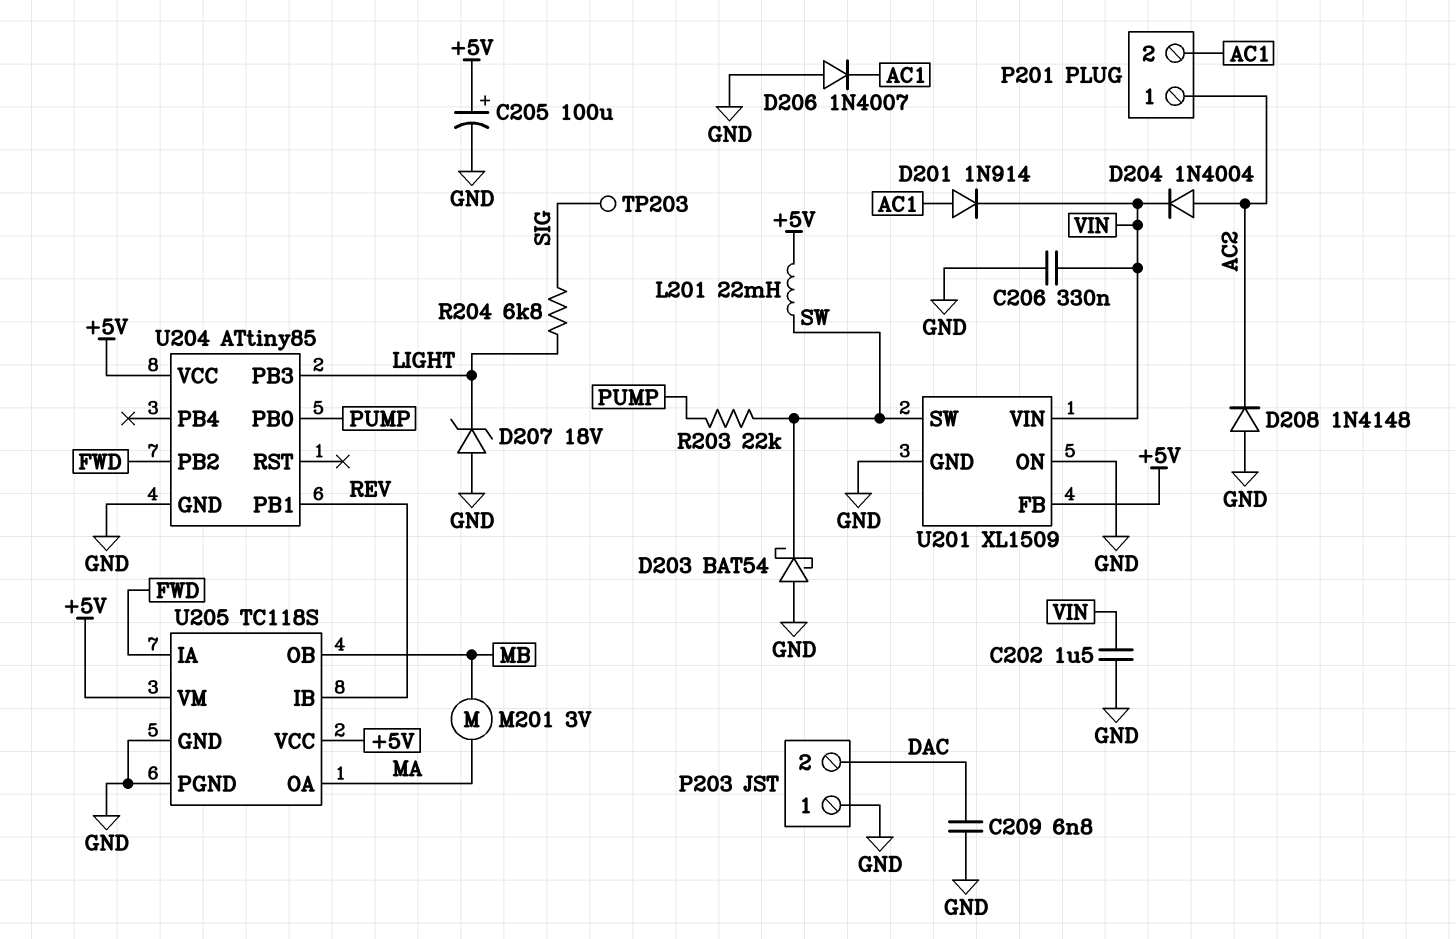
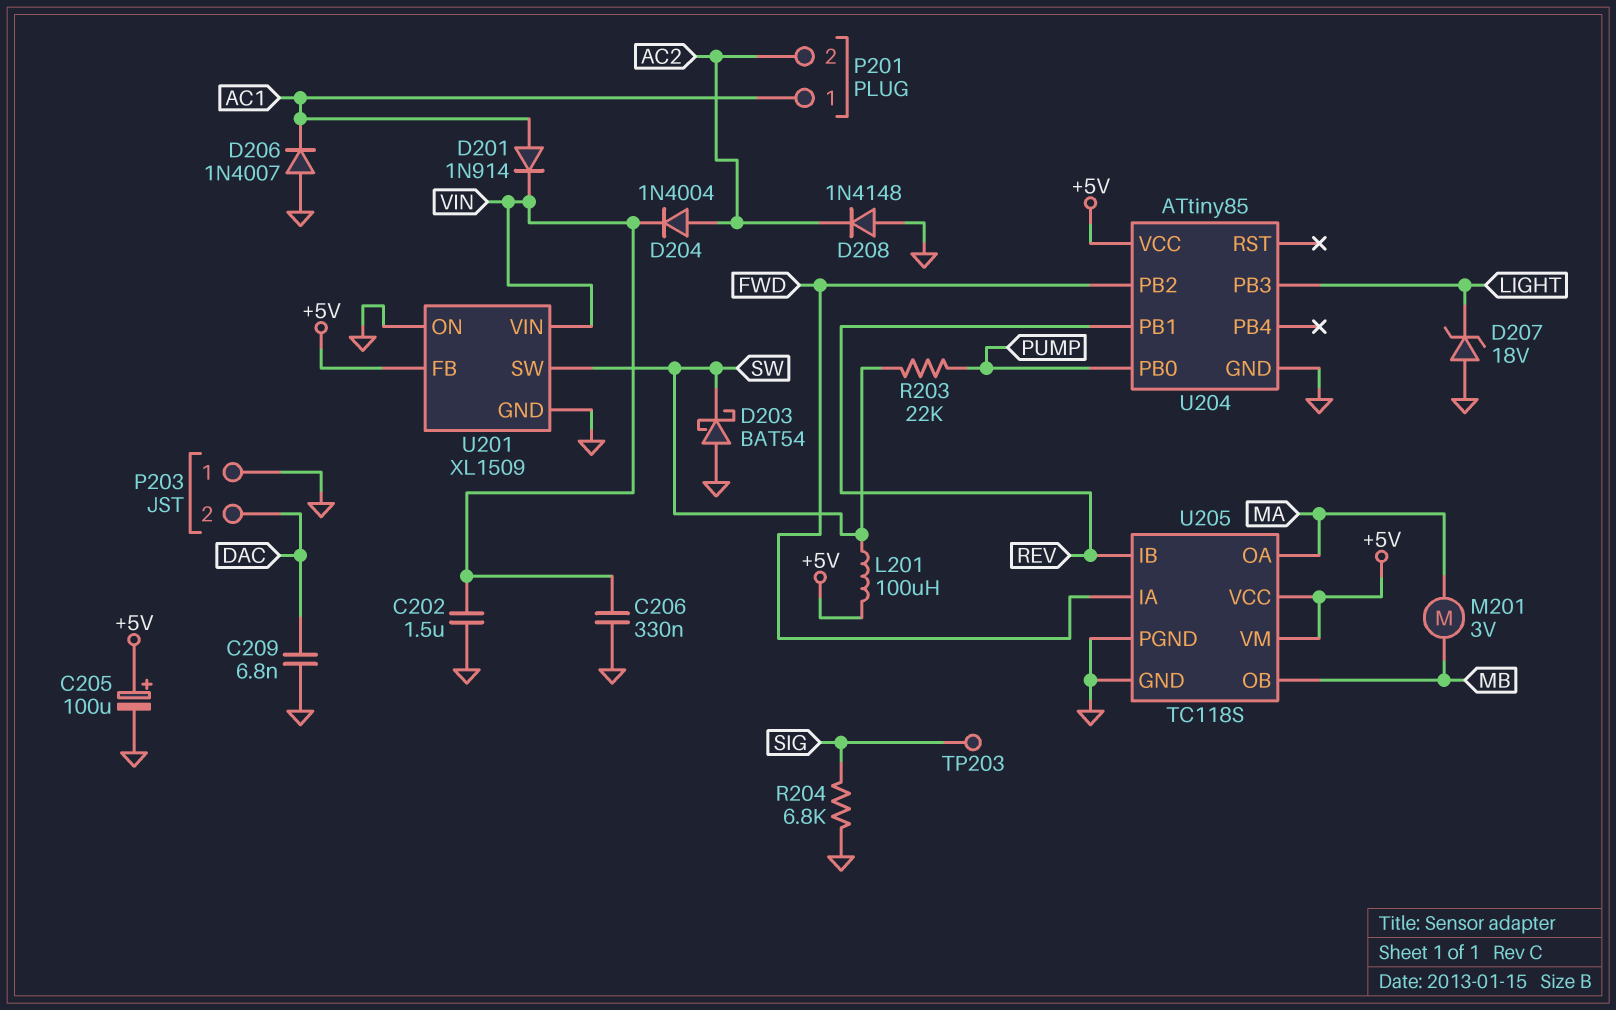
L201: 22mH (+5V, SW) -> 100uH (+5V, SW)
P201 pin 1: AC2 -> AC1
P201 pin 2: AC1 -> AC2
R204: 6.8k (LIGHT, SIG) -> 6.8k (GND, SIG)

